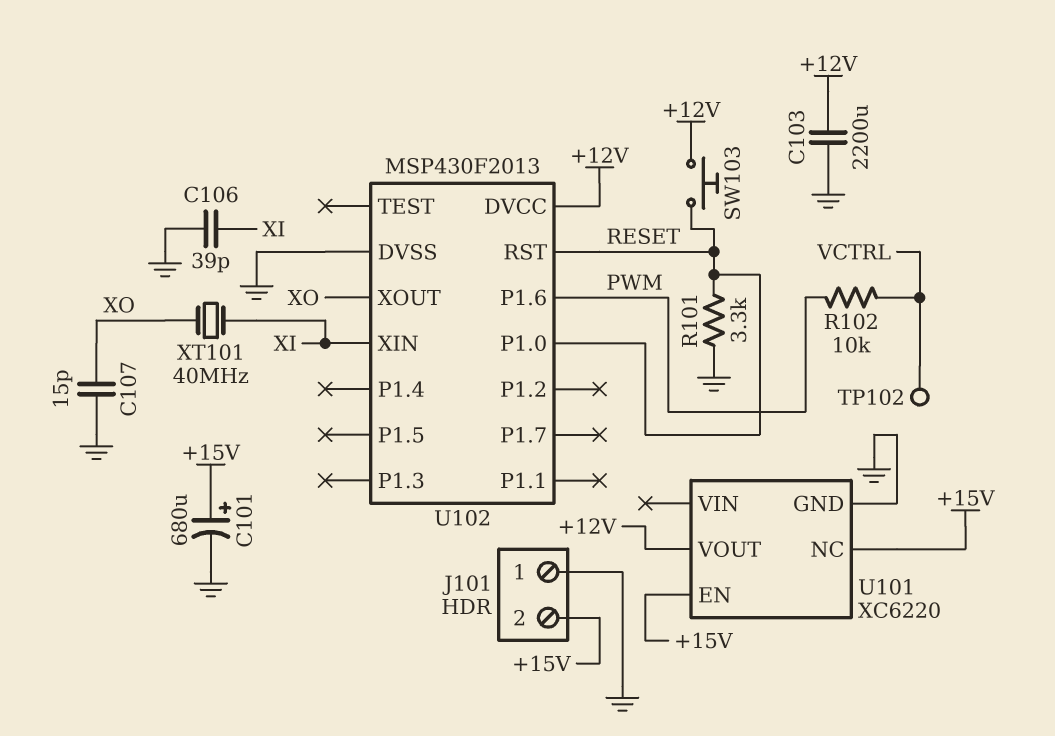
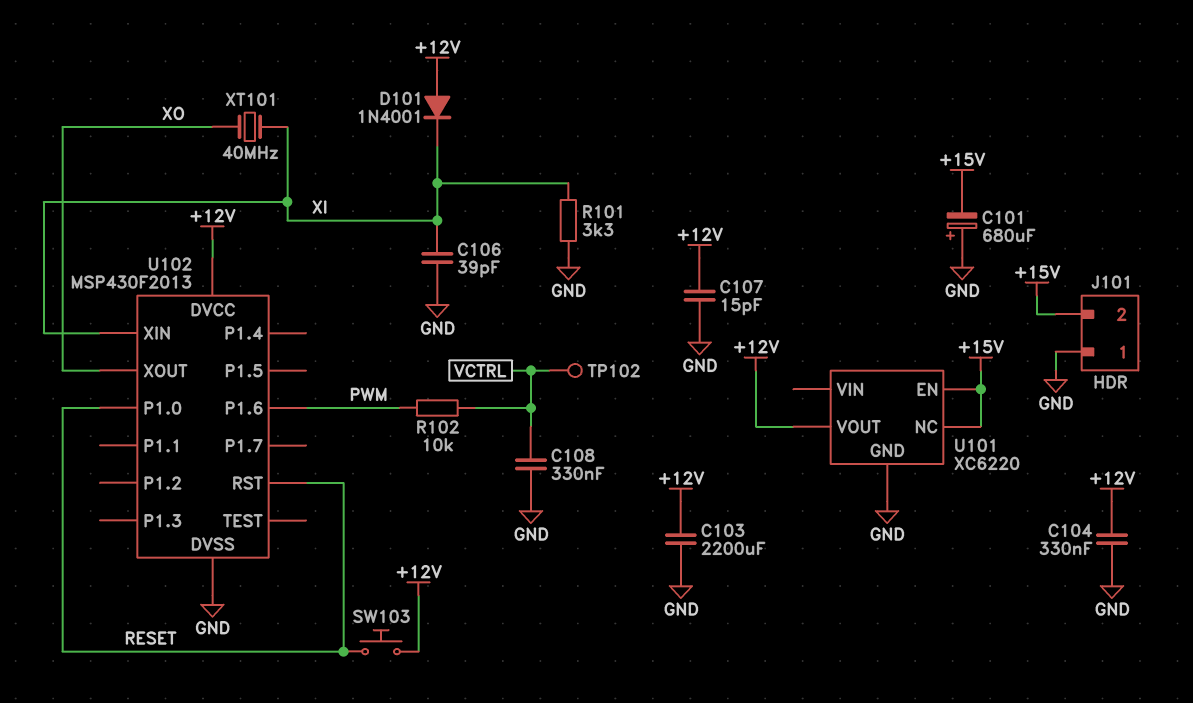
C101: 680uF (plus +15V, minus GND) -> 680uF (plus GND, minus +15V)
C104: none -> 330nF (+12V, GND)
C107: 15pF (GND, XO) -> 15pF (+12V, GND)
C108: none -> 330nF (GND, VCTRL)
D101: none -> diode 1N4001 (A +12V, K XI)
R101: 3.3k (GND, RESET) -> 3.3k (GND, XI)

